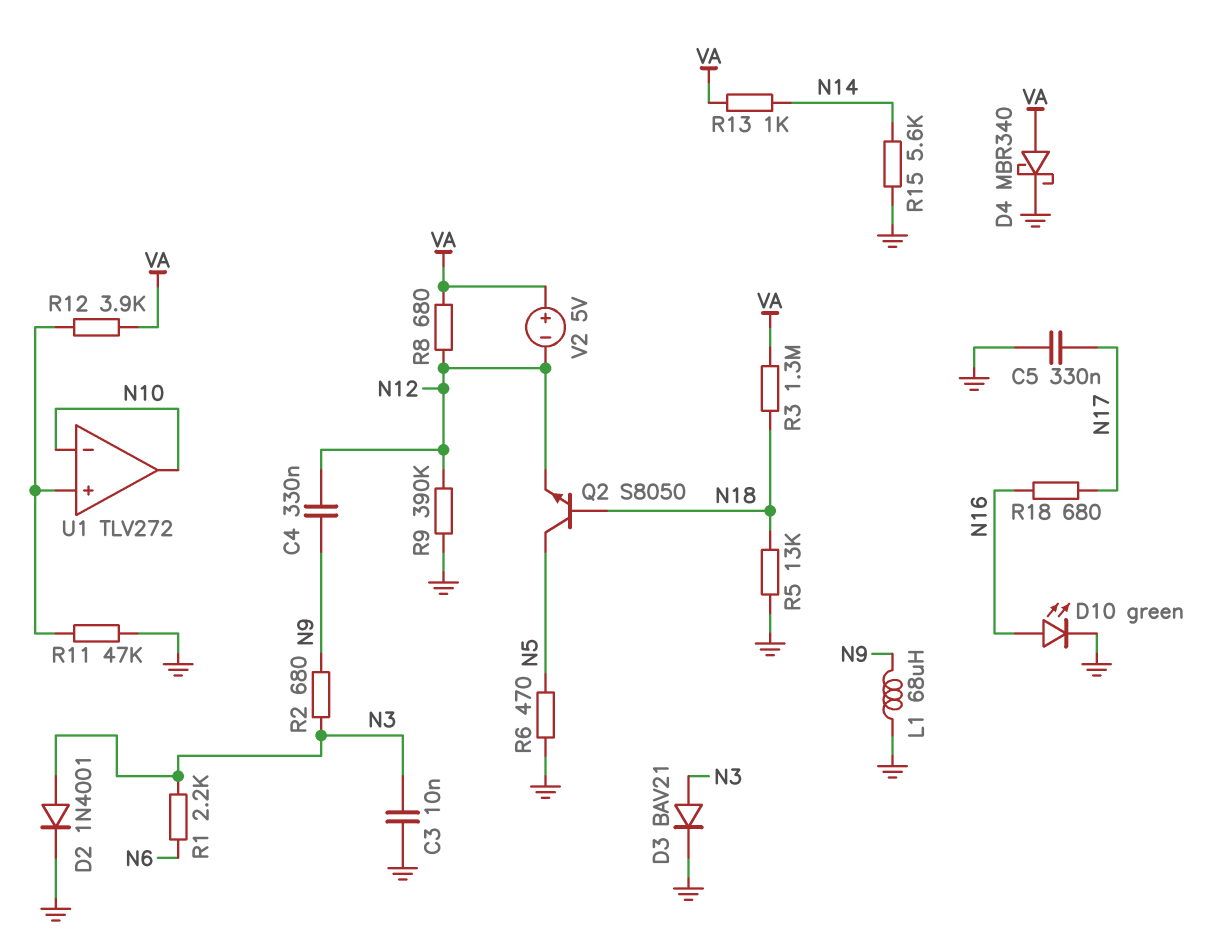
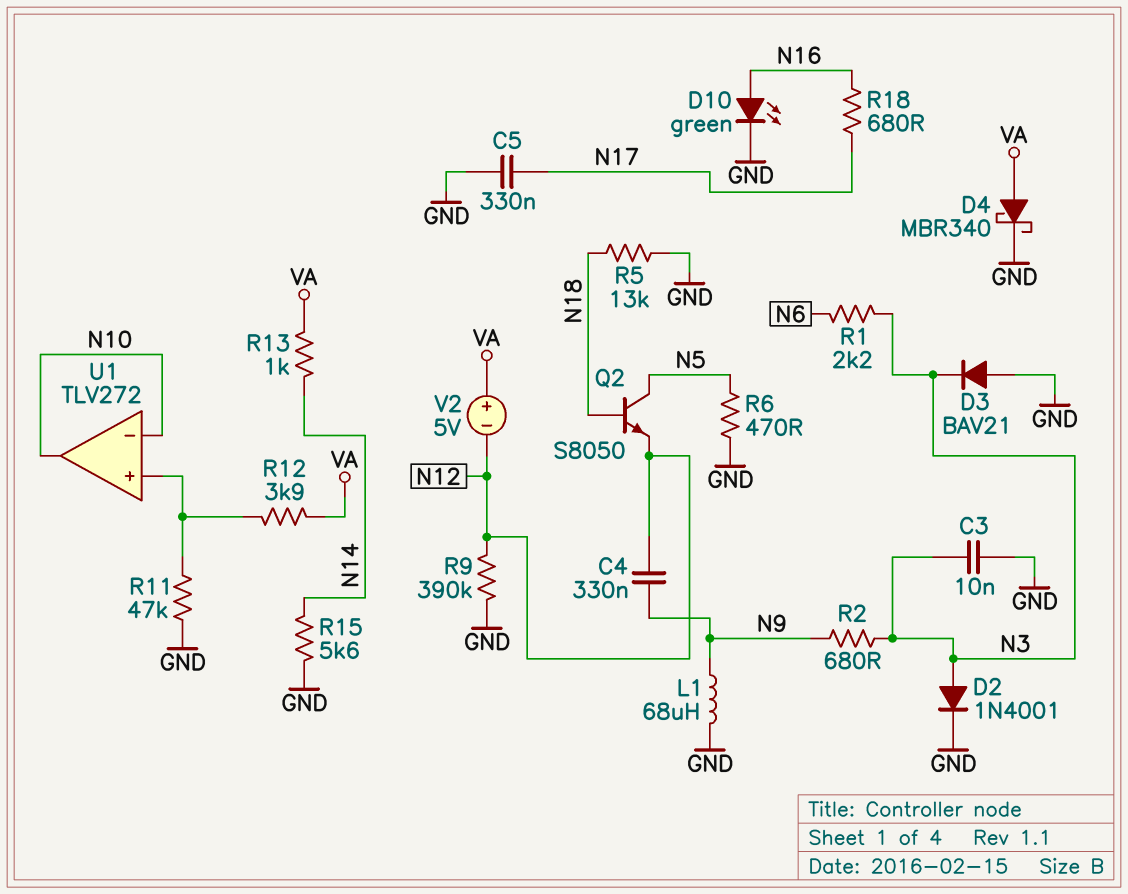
D3: diode BAV21 (A N3, K GND) -> diode BAV21 (A GND, K N3)
R3: 1.3M (N18, VA) -> none
R8: 680 (N12, VA) -> none

